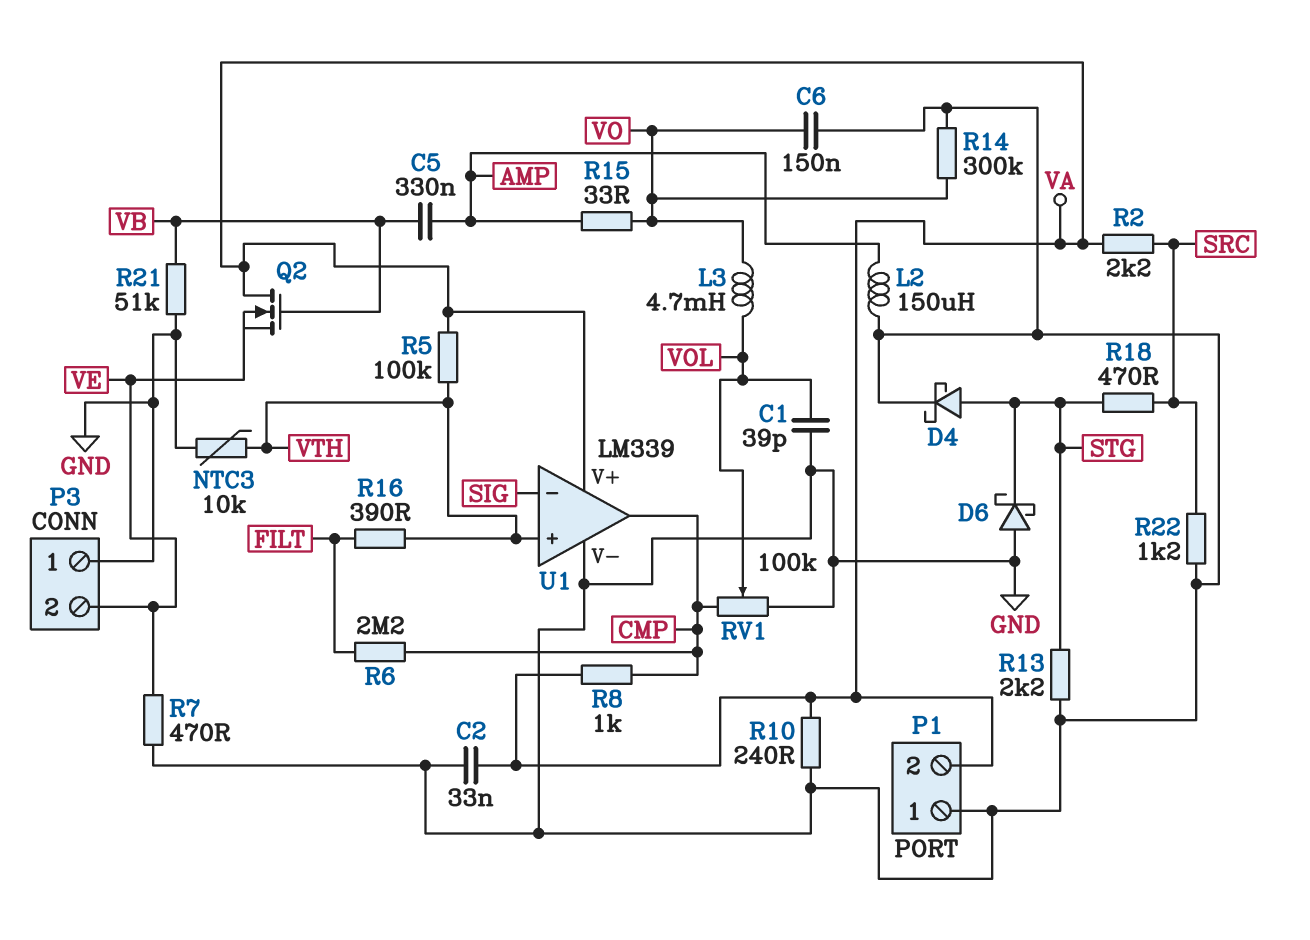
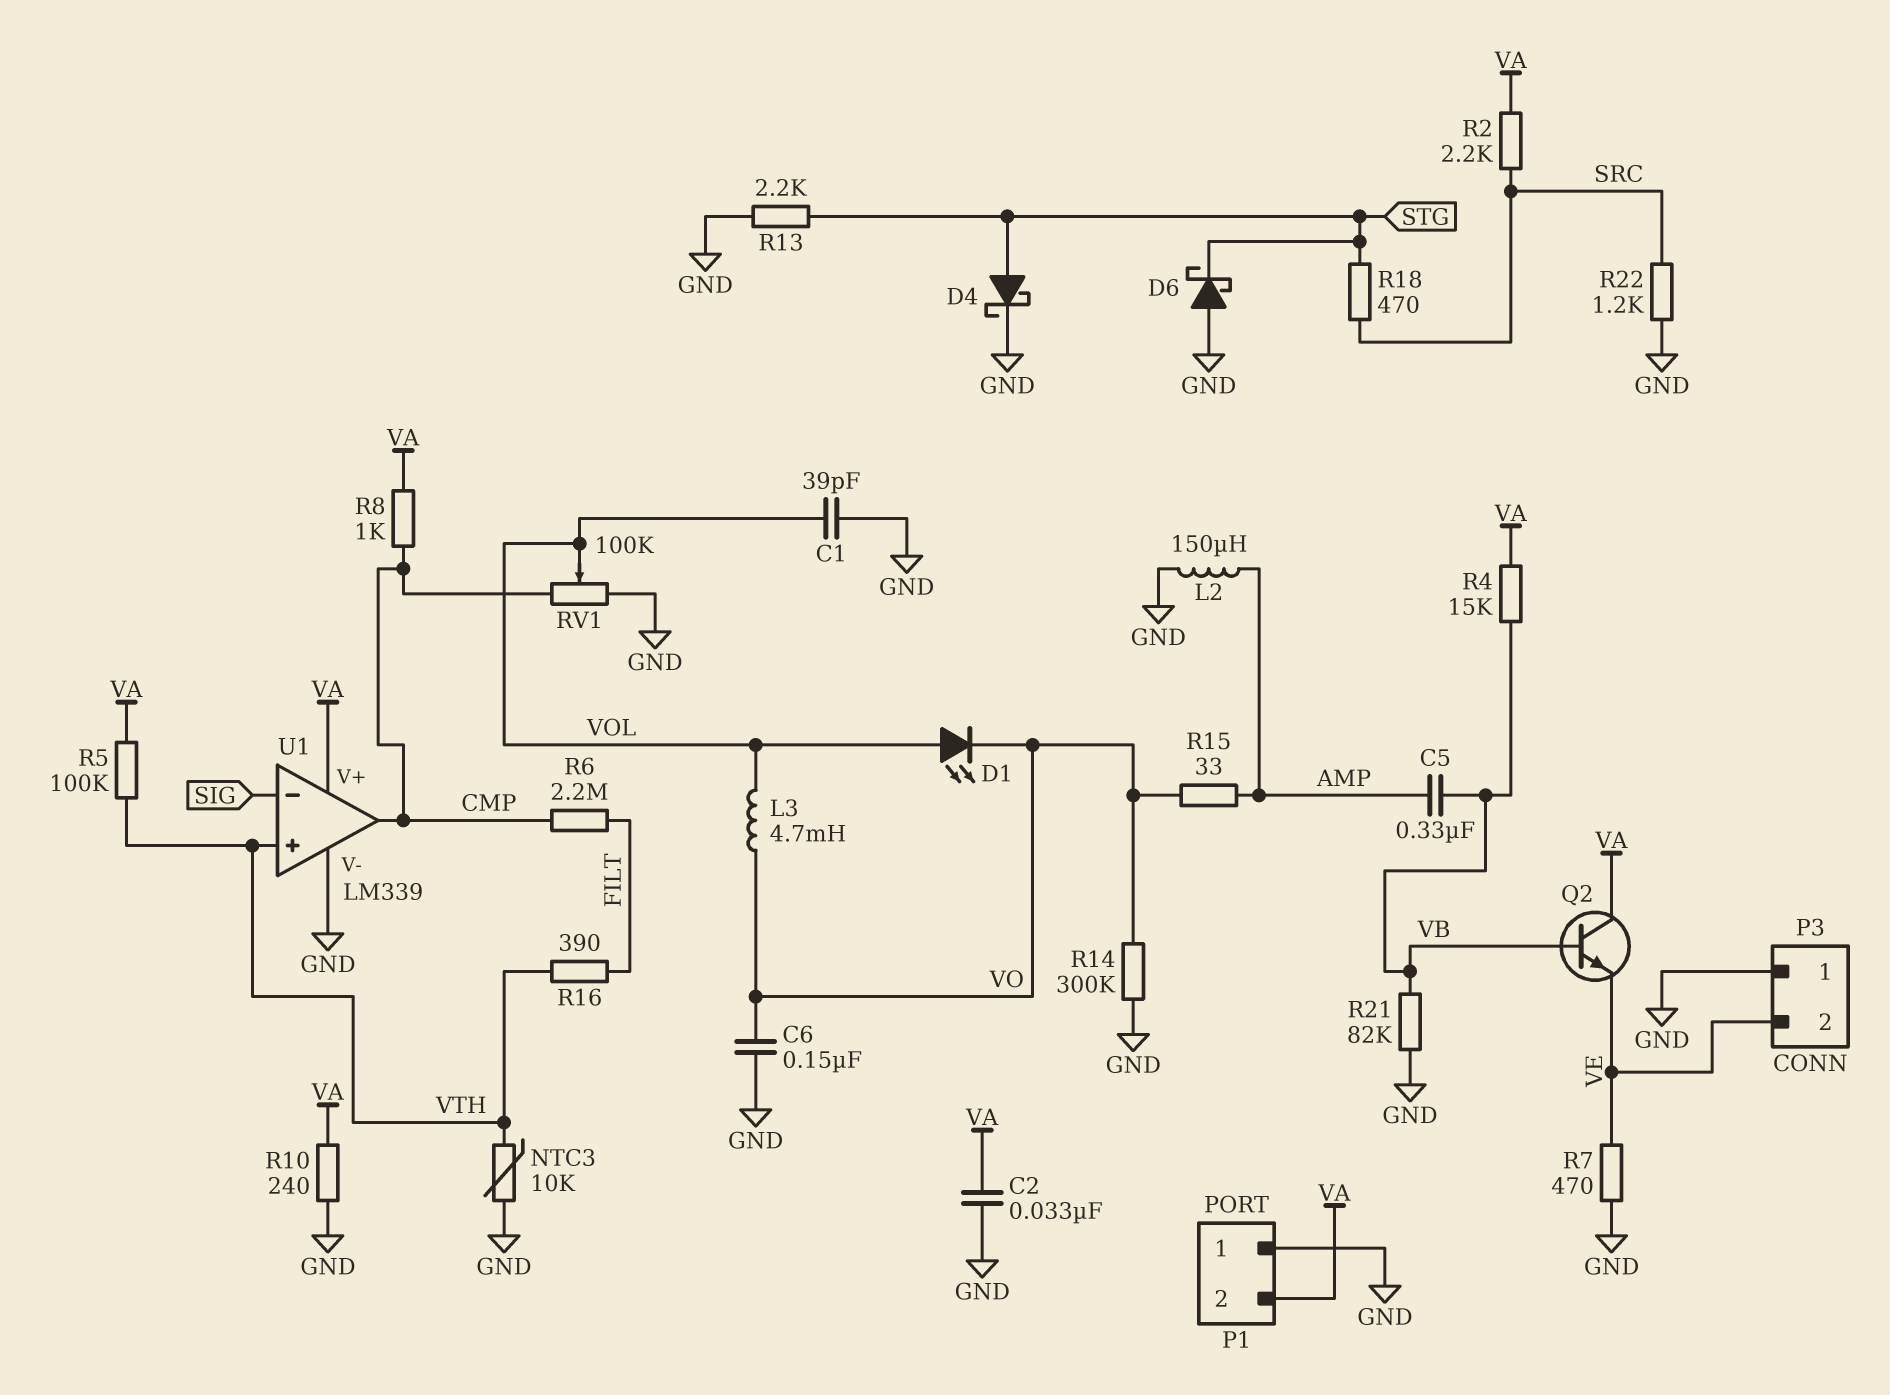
D1: none -> LED (A VOL, K VO)
Q2: NMOS (G VB, D VA, S VE) -> NPN (B VB, C VA, E VE)
R4: none -> 15k (VA, VB)
R21: 51k (GND, VB) -> 82k (GND, VB)

